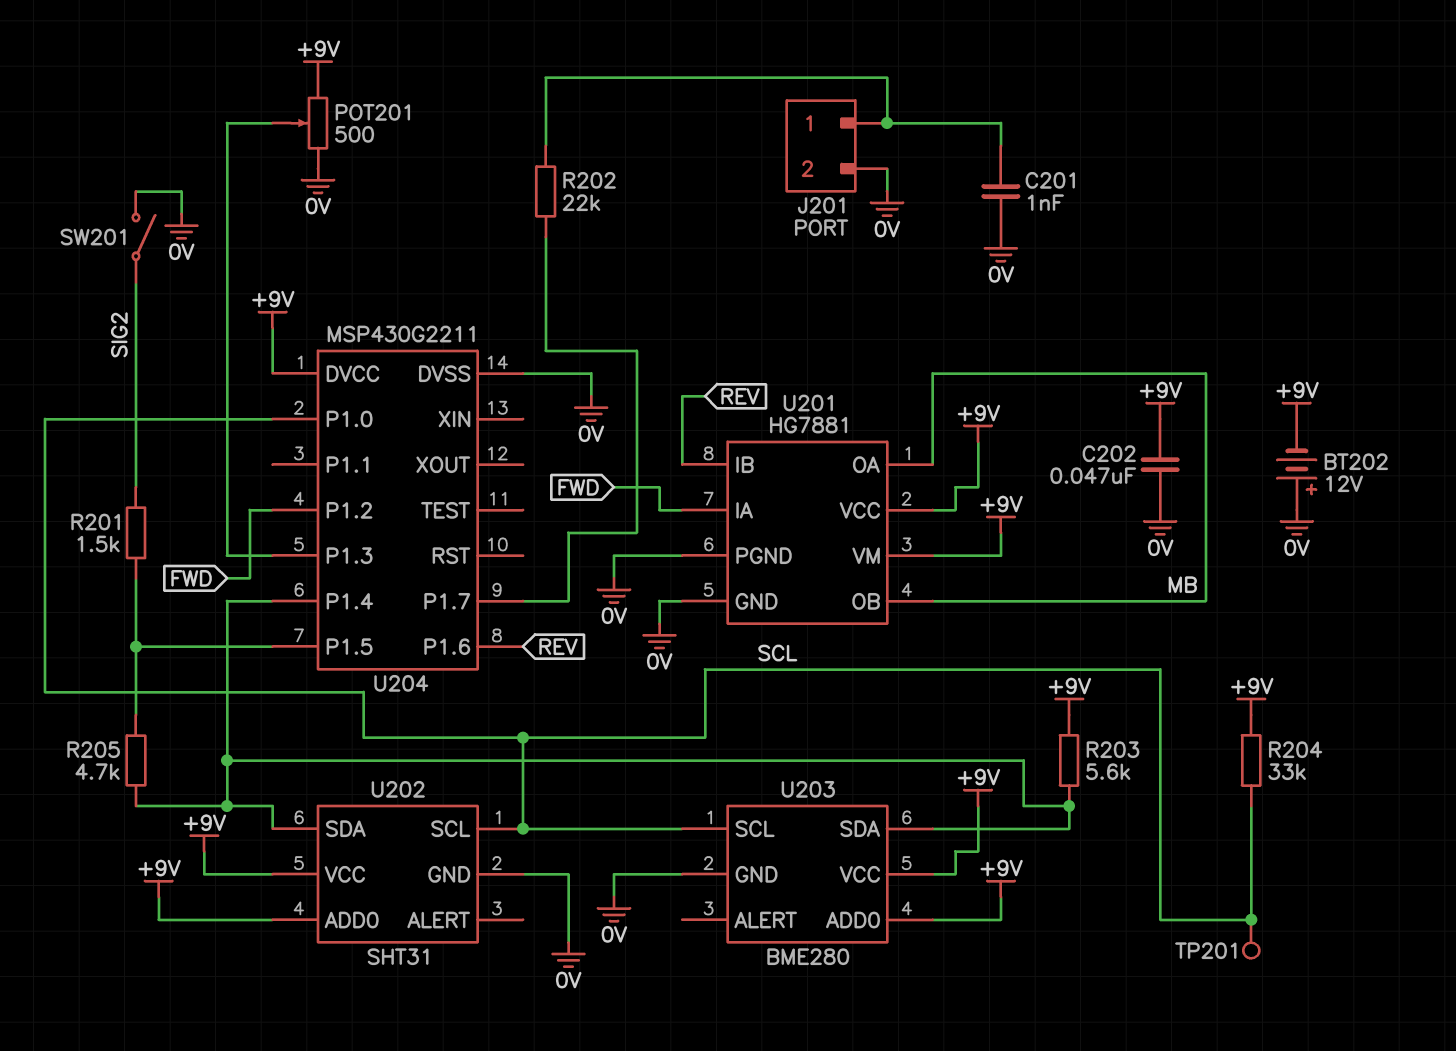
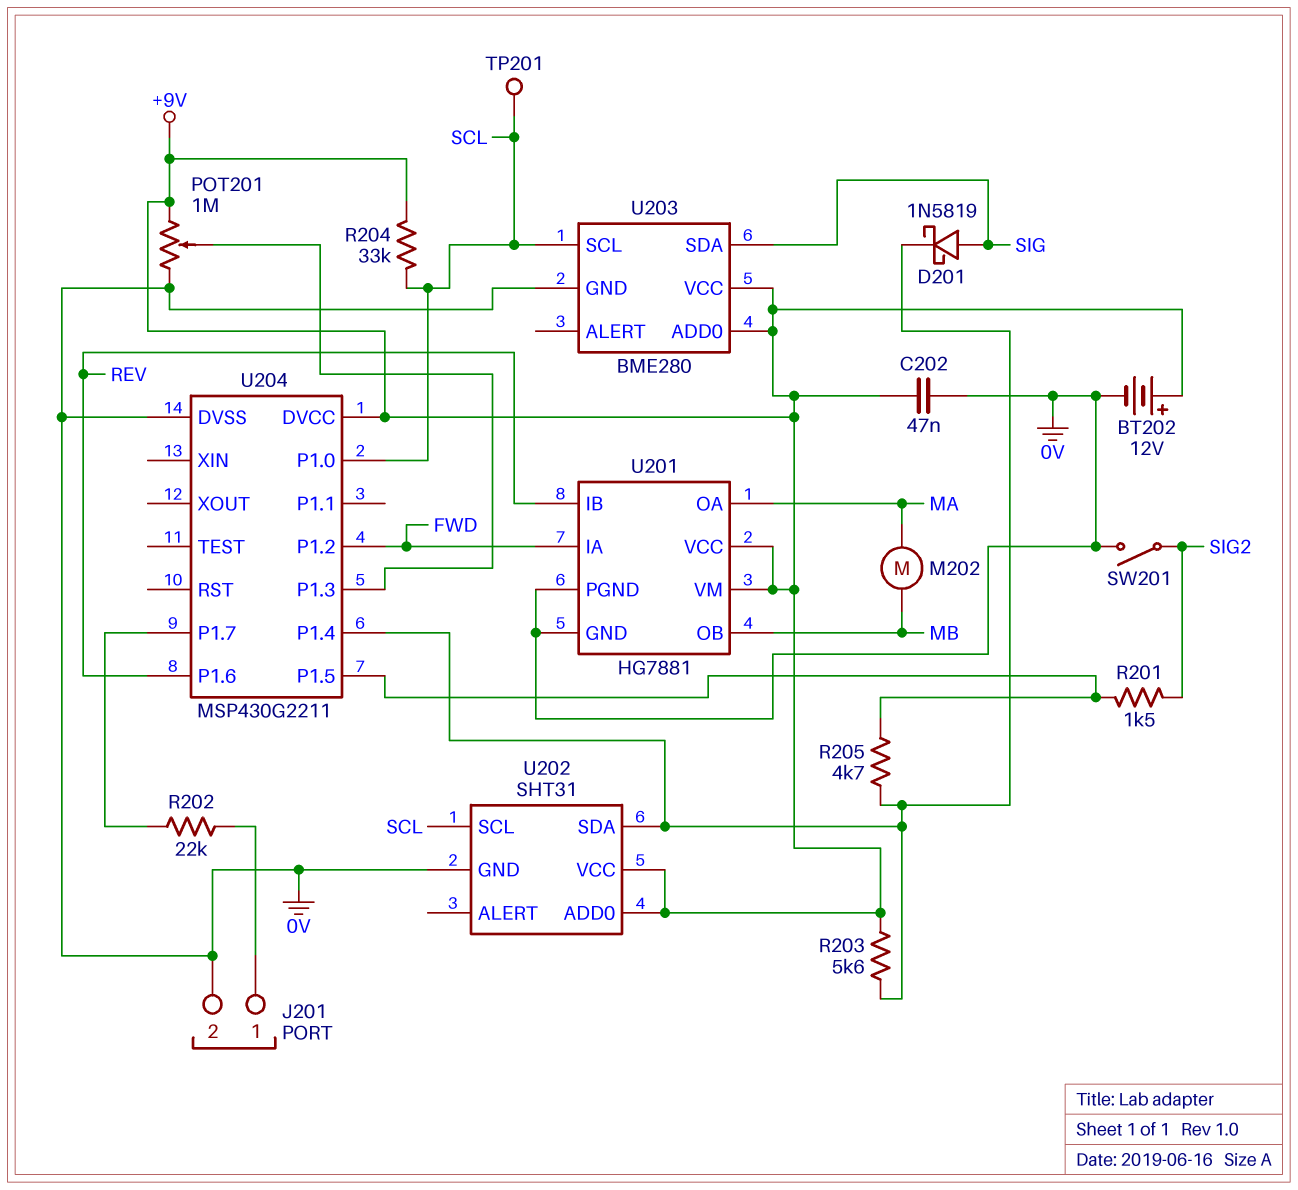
BT202: 12V (plus 0V, minus +9V) -> 12V (plus +9V, minus 0V)
C201: 1nF (0V, J201/1) -> none
D201: none -> schottky 1N5819 (A SIG, K U202/SDA)
M202: none -> motor (MA, MB)
POT201: 500 (+9V, 0V, wiper U204/P1.3) -> 1M (+9V, 0V, wiper U204/P1.3)
U201 pin OA: MB -> MA
U203 pin SDA: U202/SDA -> SIG

